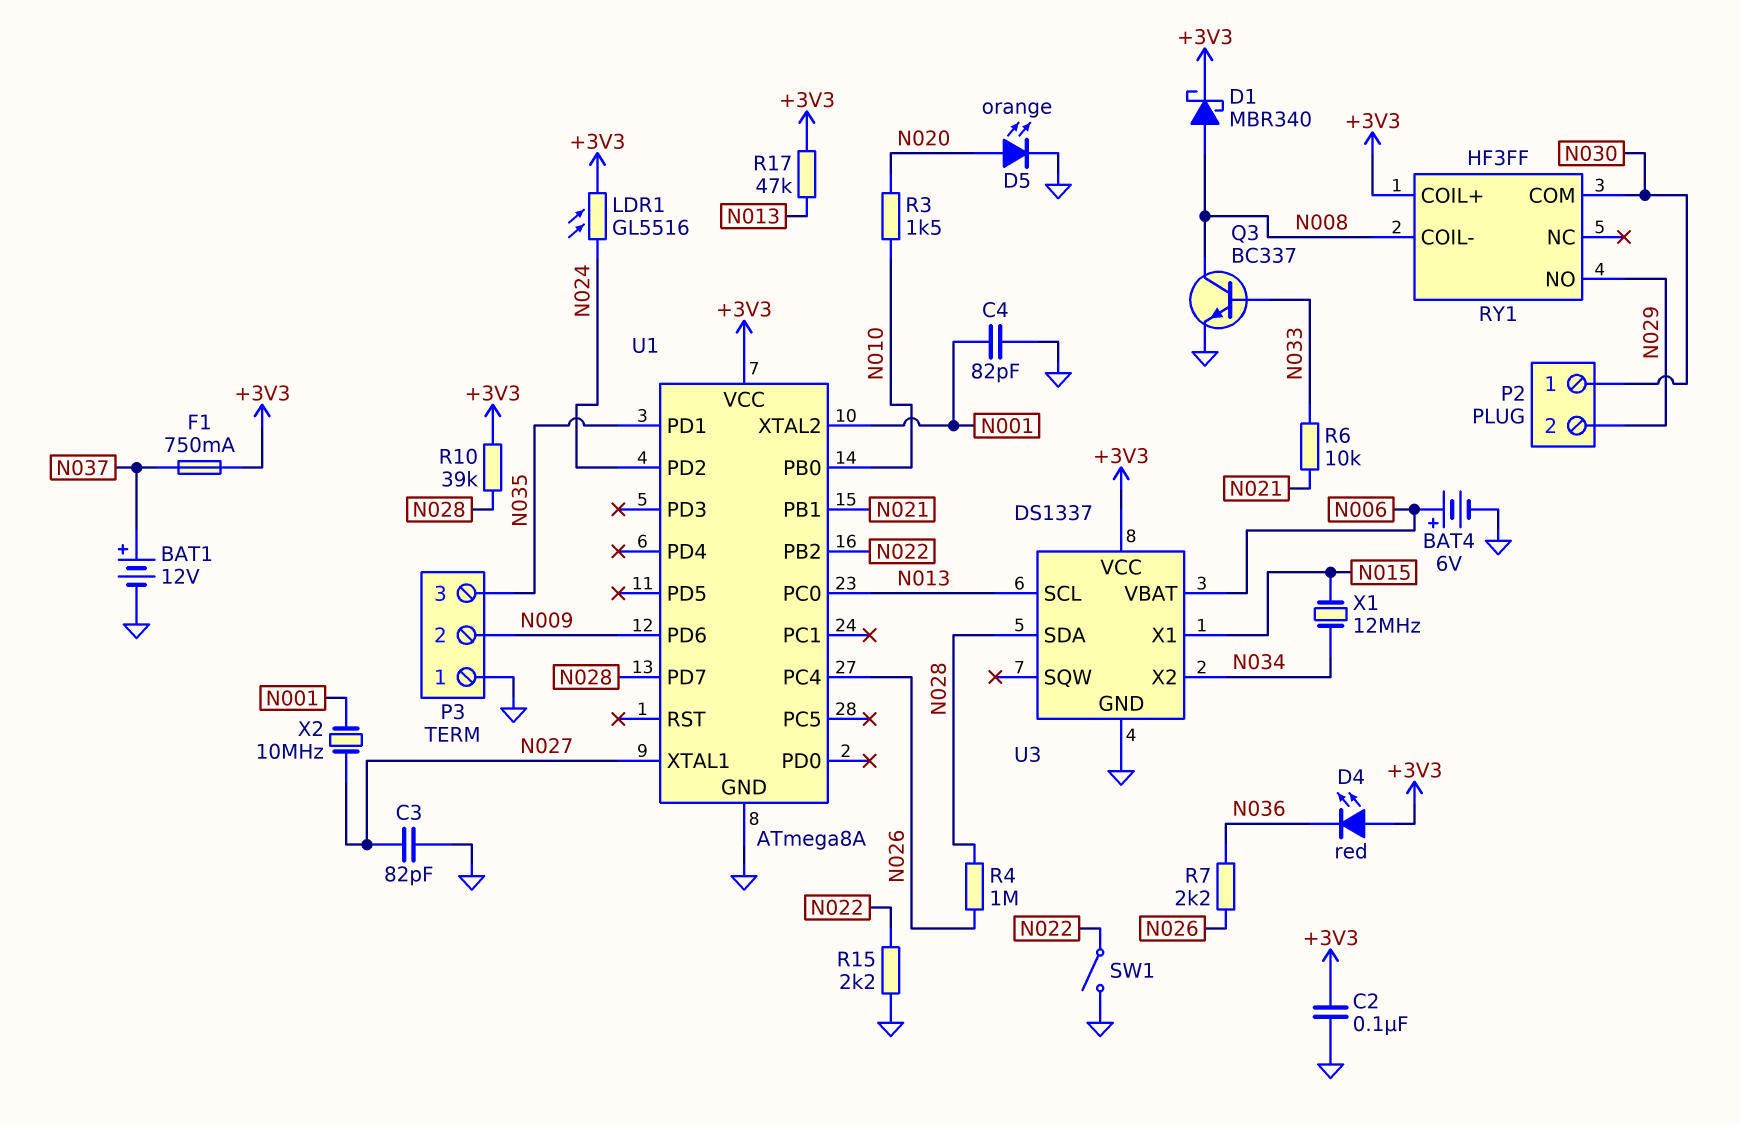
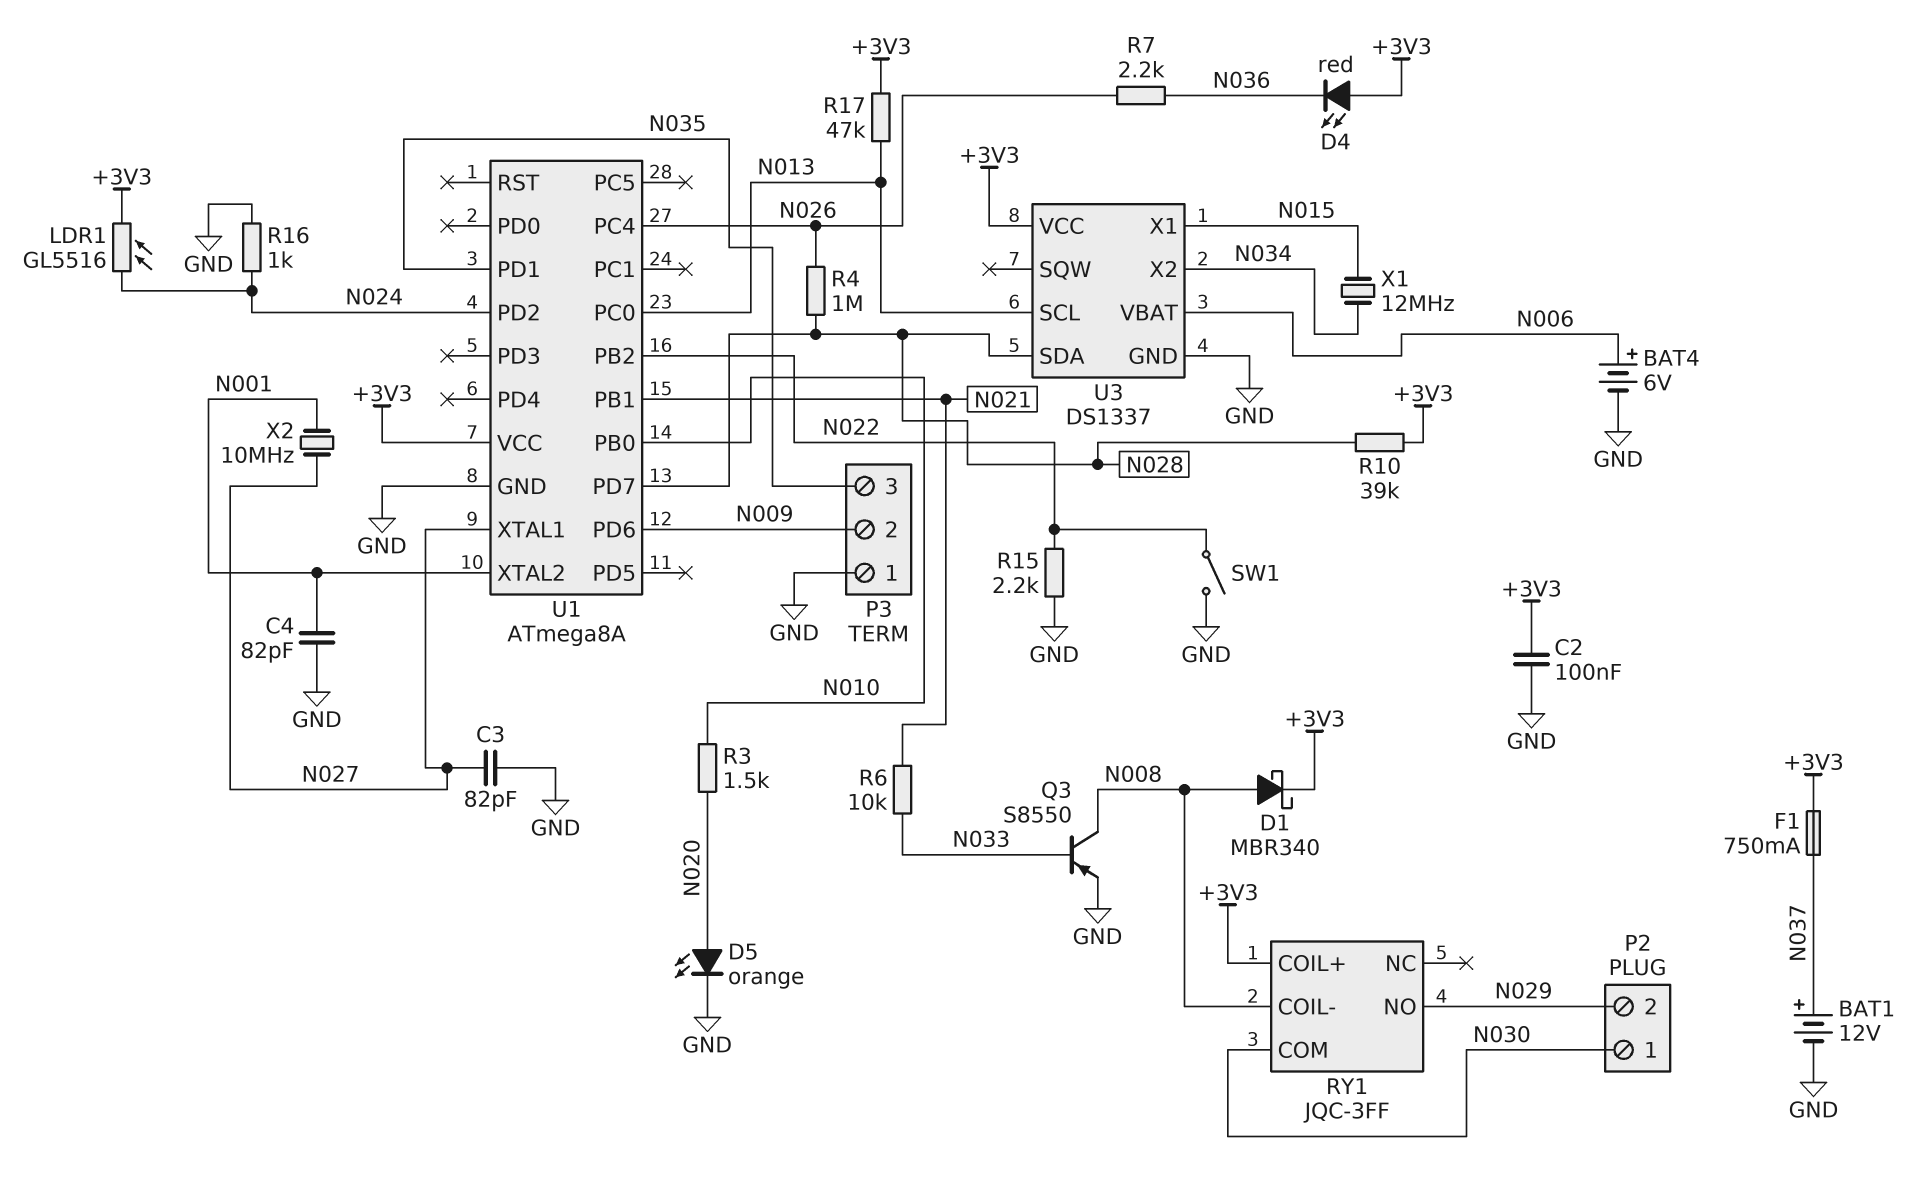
Q3: NPN BC337 (B N033, C N008, E GND) -> PNP S8550 (B N033, C N008, E GND)
R16: none -> 1k (GND, N024)
RY1: HF3FF -> JQC-3FF

